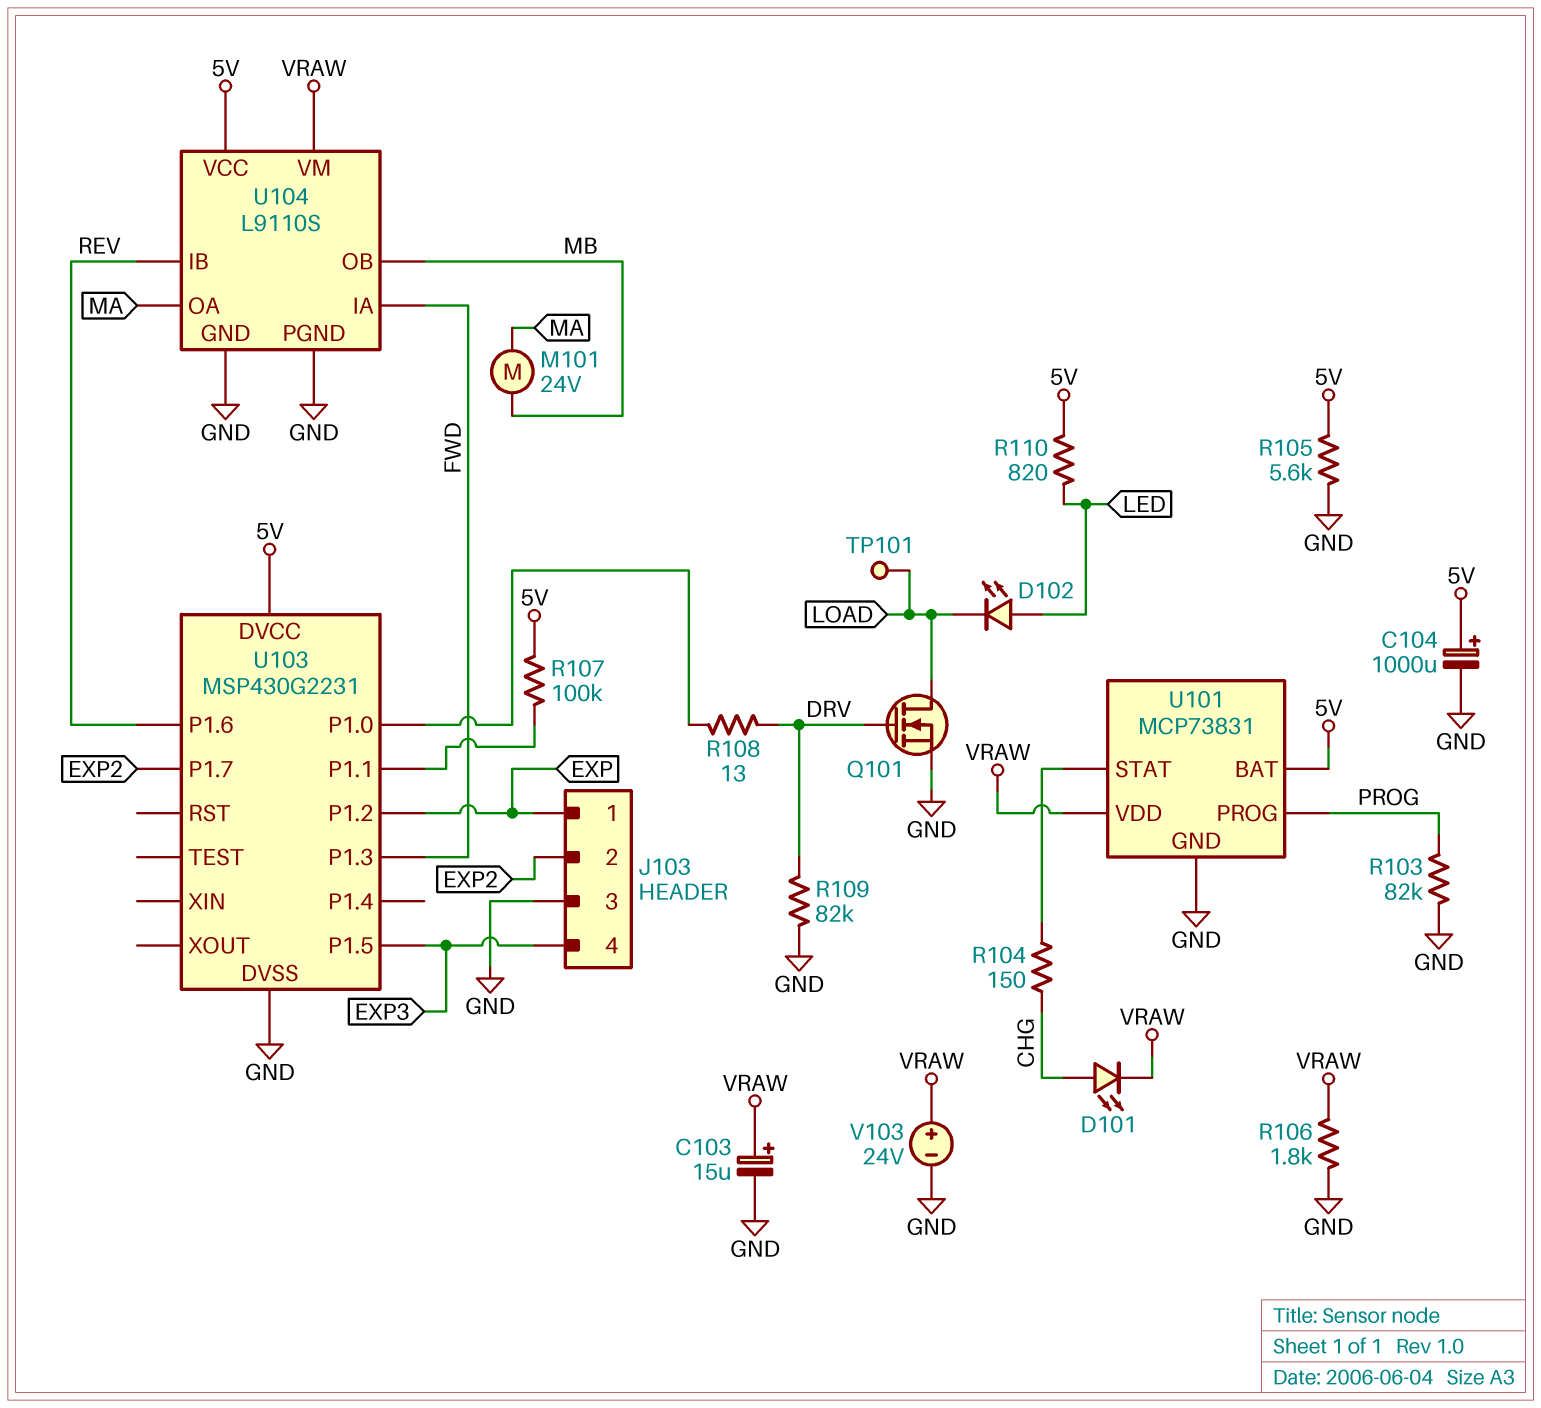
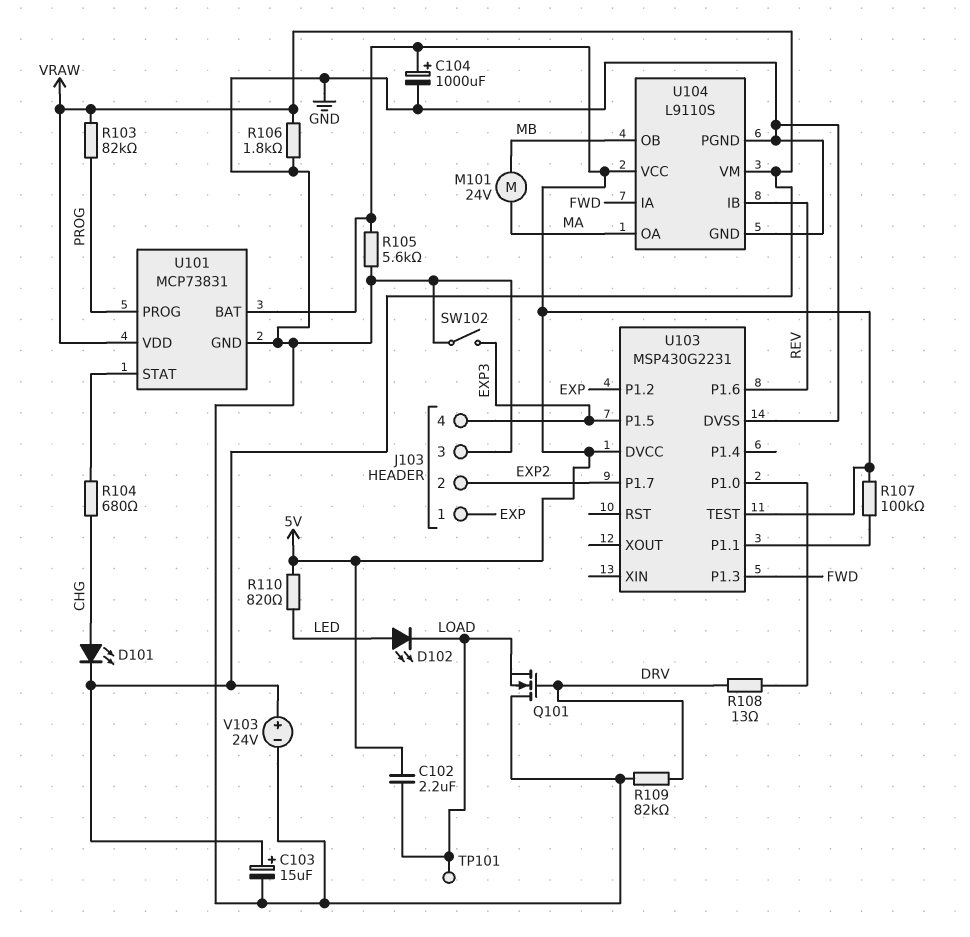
C102: none -> 2.2uF (5V, LOAD)
Q101: NMOS (G DRV, D LOAD, S GND) -> NMOS (G DRV, D GND, S LOAD)
R103: 82k (GND, PROG) -> 82k (PROG, VRAW)
R104: 150 (CHG, U101/STAT) -> 680 (CHG, U101/STAT)
SW102: none -> switch (EXP3, GND)
U103 pin TEST: none -> 5V

